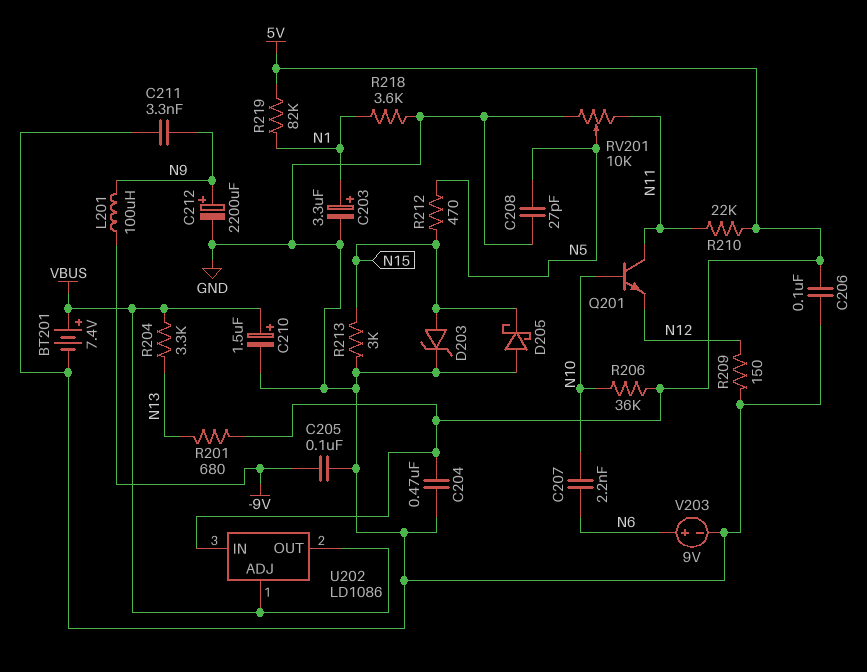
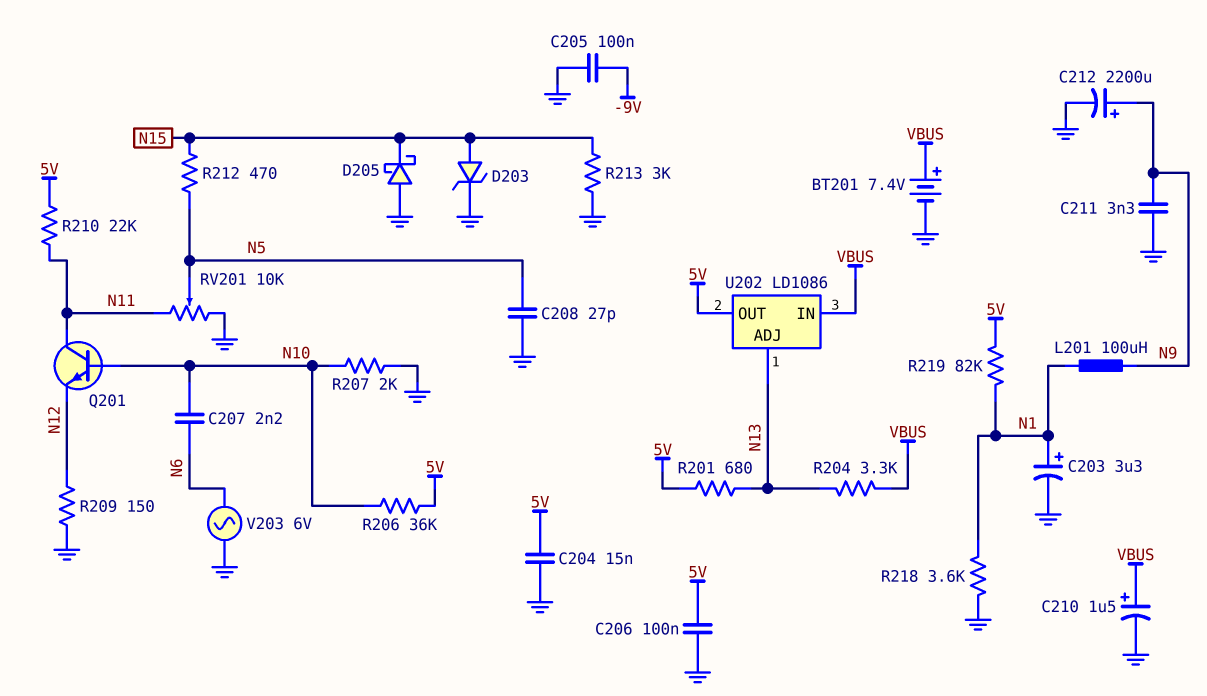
C204: 470nF (5V, GND) -> 15nF (5V, GND)
L201: 100uH (-9V, N9) -> 100uH (N1, N9)
R207: none -> 2k (GND, N10)
U202 pin ADJ: VBUS -> N13
U202 pin IN: 5V -> VBUS
U202 pin OUT: VBUS -> 5V
V203: 9V (plus N6, minus GND) -> AC 6V (GND, N6)

